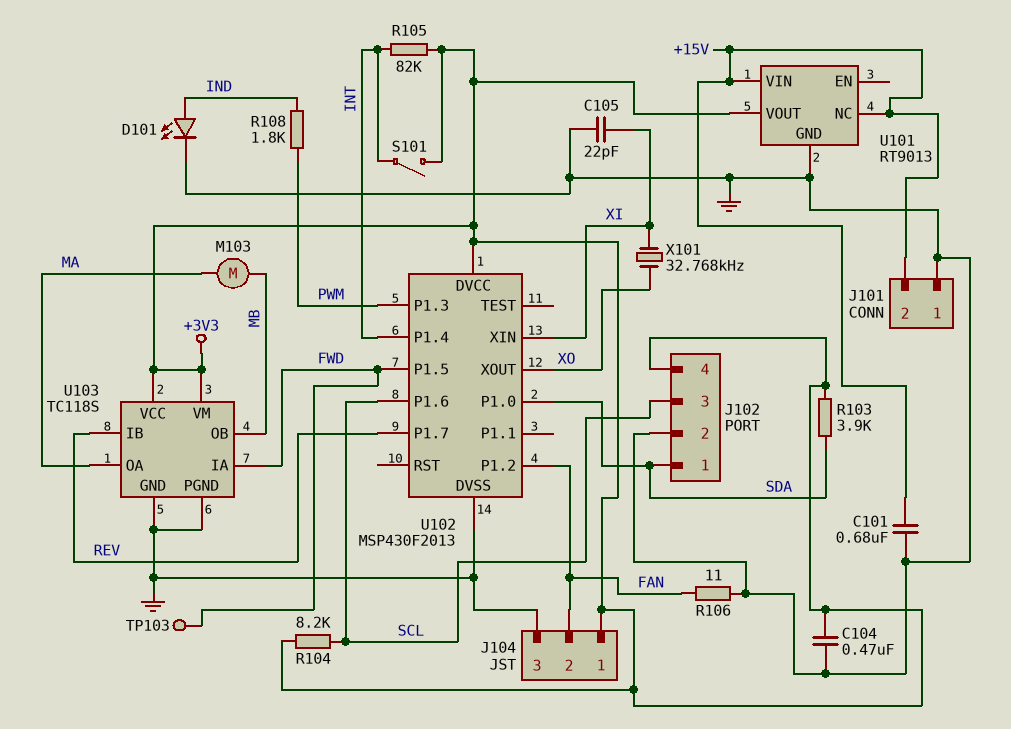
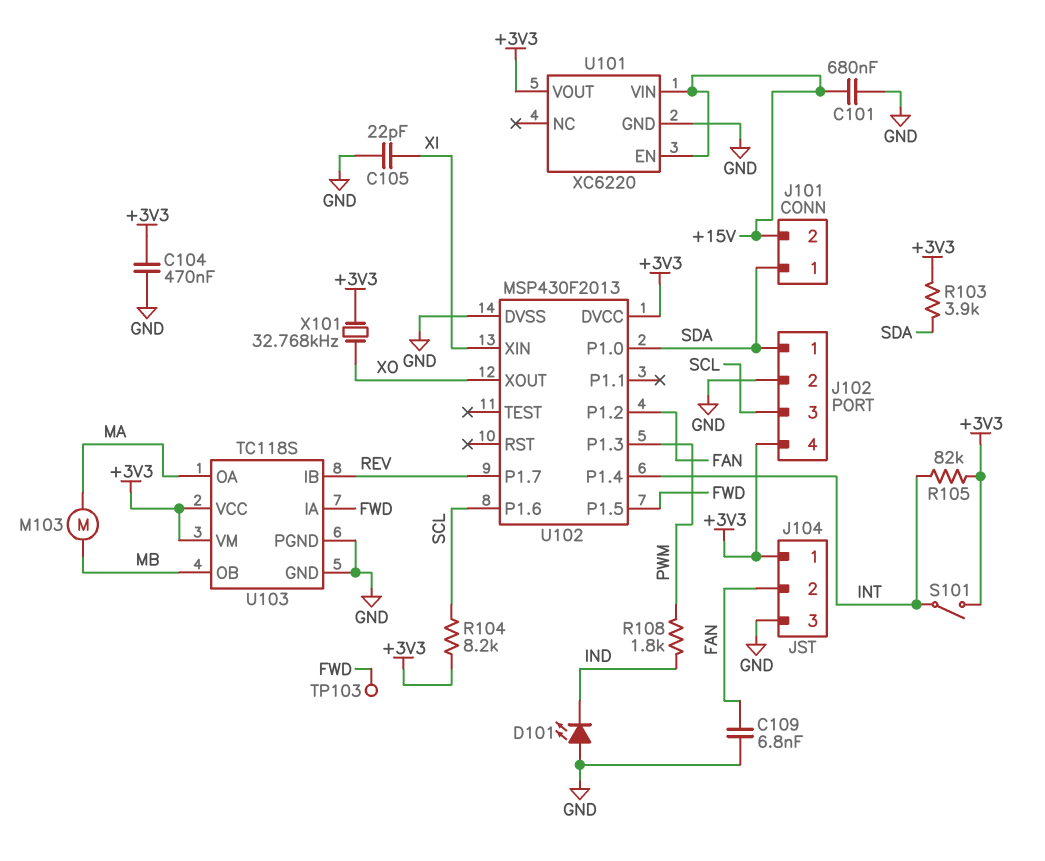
C109: none -> 6.8nF (FAN, GND)
D101: LED (A IND, K GND) -> LED (A GND, K IND)
J101 pin 1: GND -> SDA
R106: 11 (FAN, GND) -> none
U101: RT9013 -> XC6220
U101 pin EN: none -> +15V
U101 pin NC: +15V -> none
X101: 32.768kHz (XI, XO) -> 32.768kHz (+3V3, XO)

